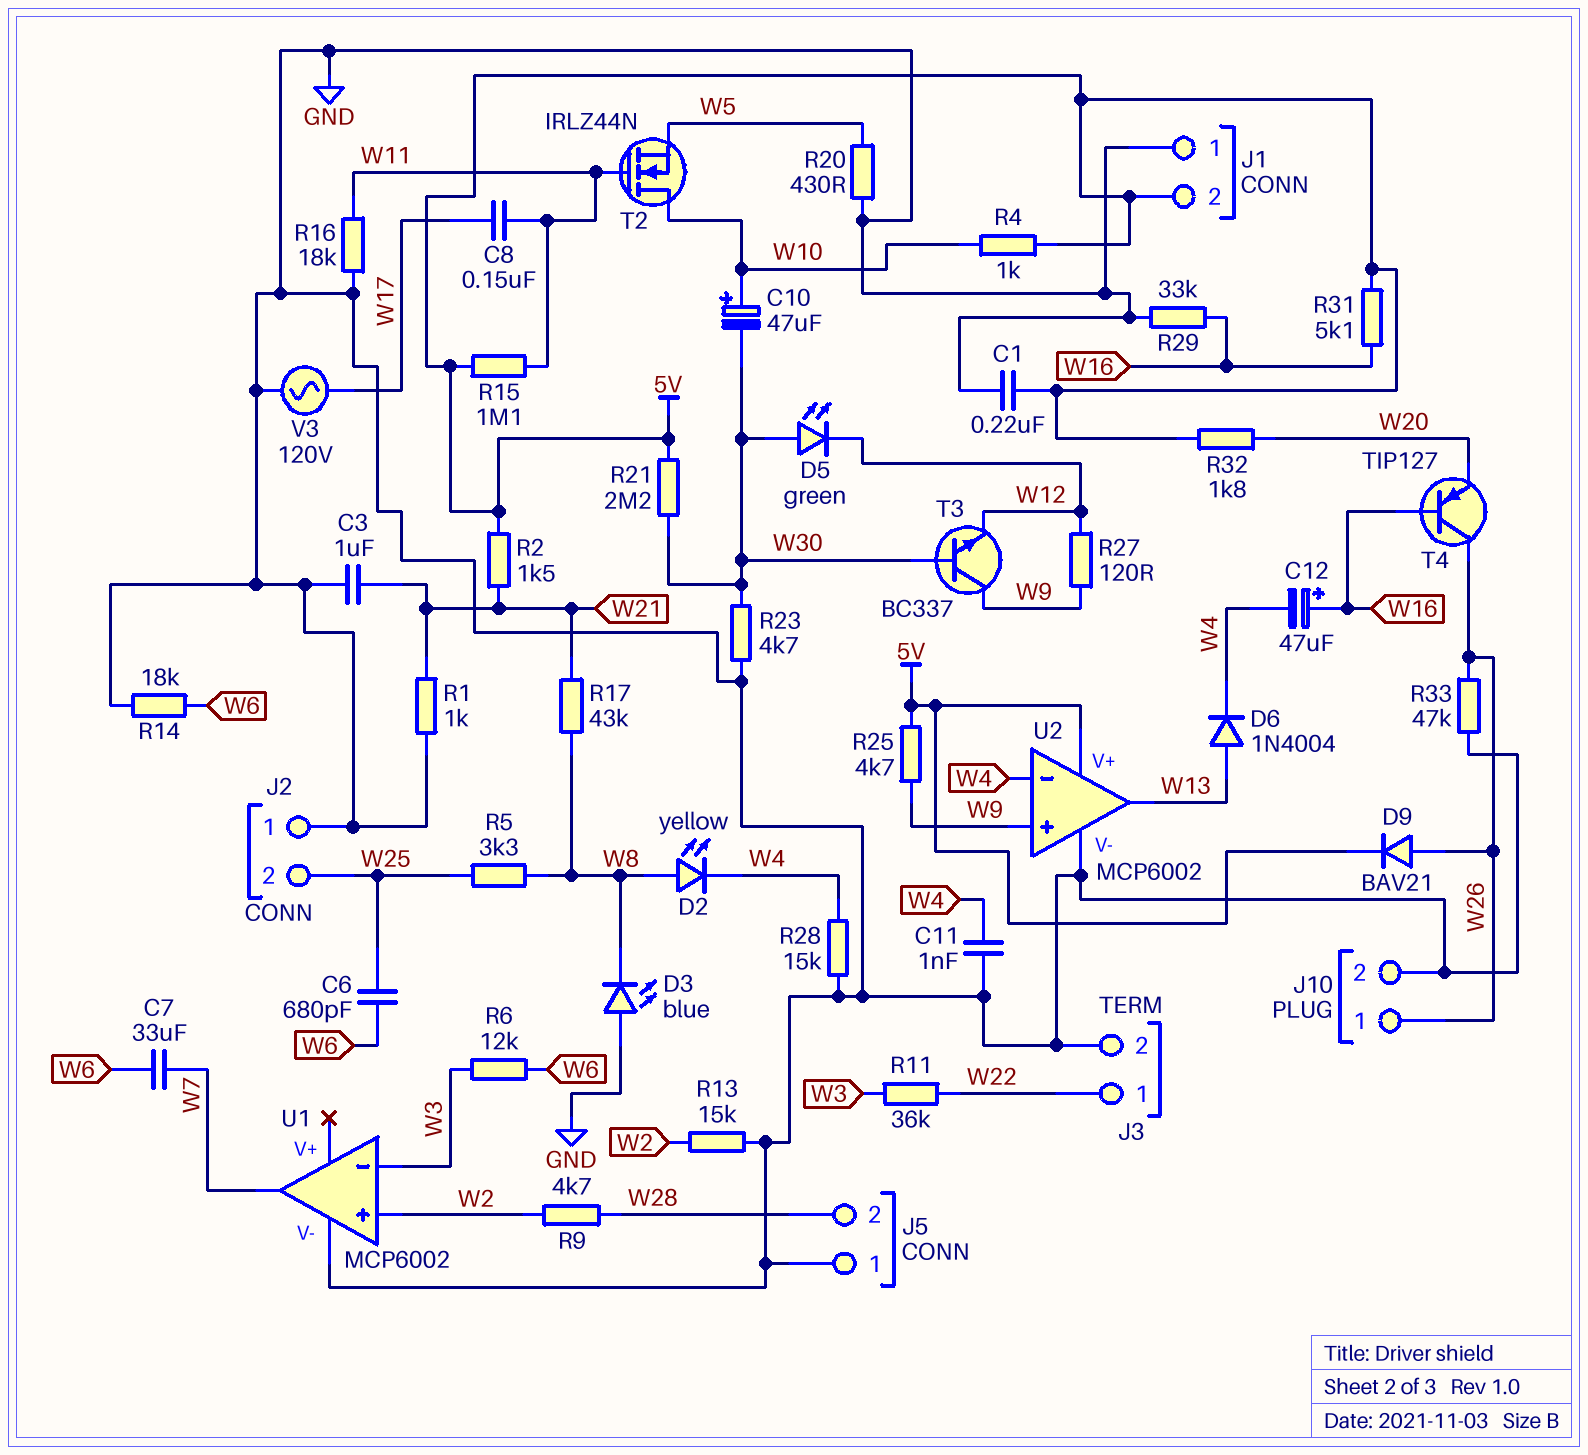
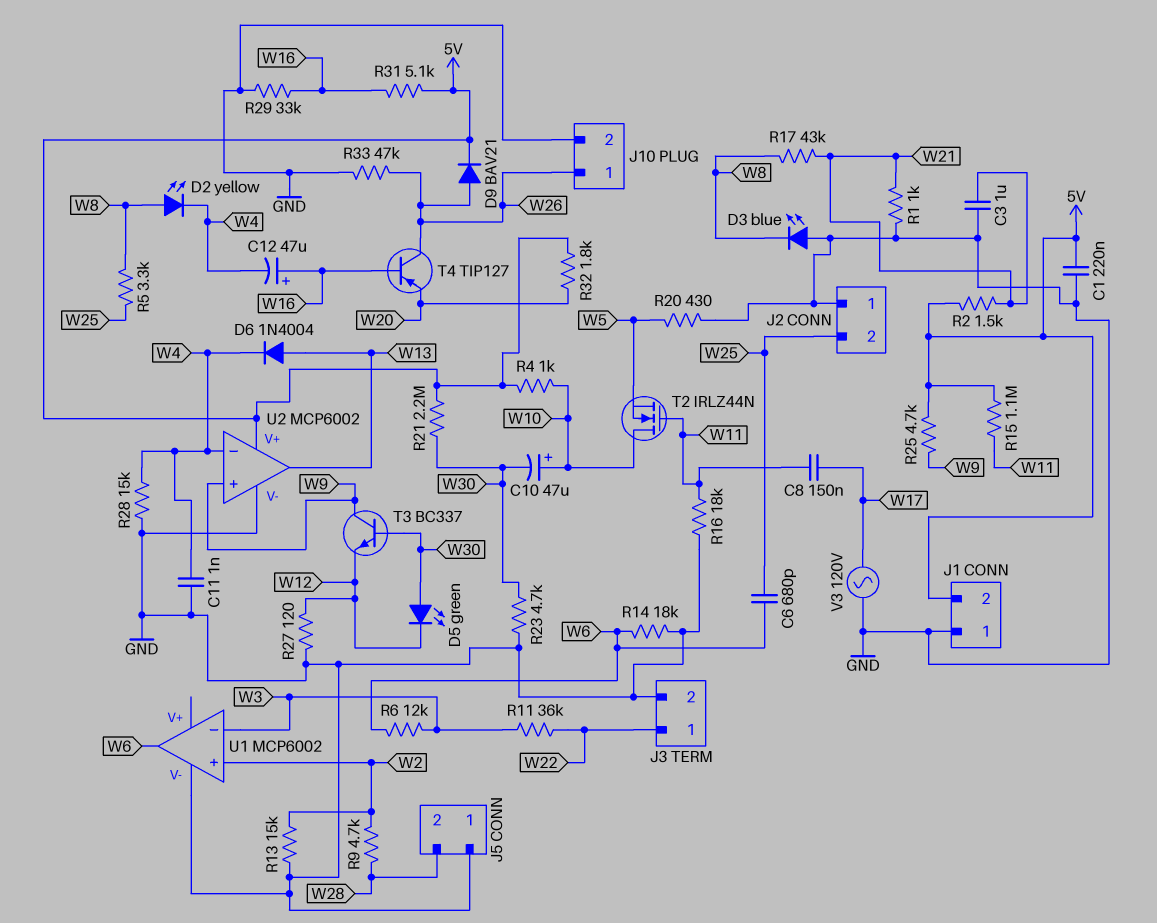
C7: 33uF (W6, W7) -> none
R27: 120 (W9, W12) -> 120 (GND, W12)
U1 pin out: W7 -> W6

